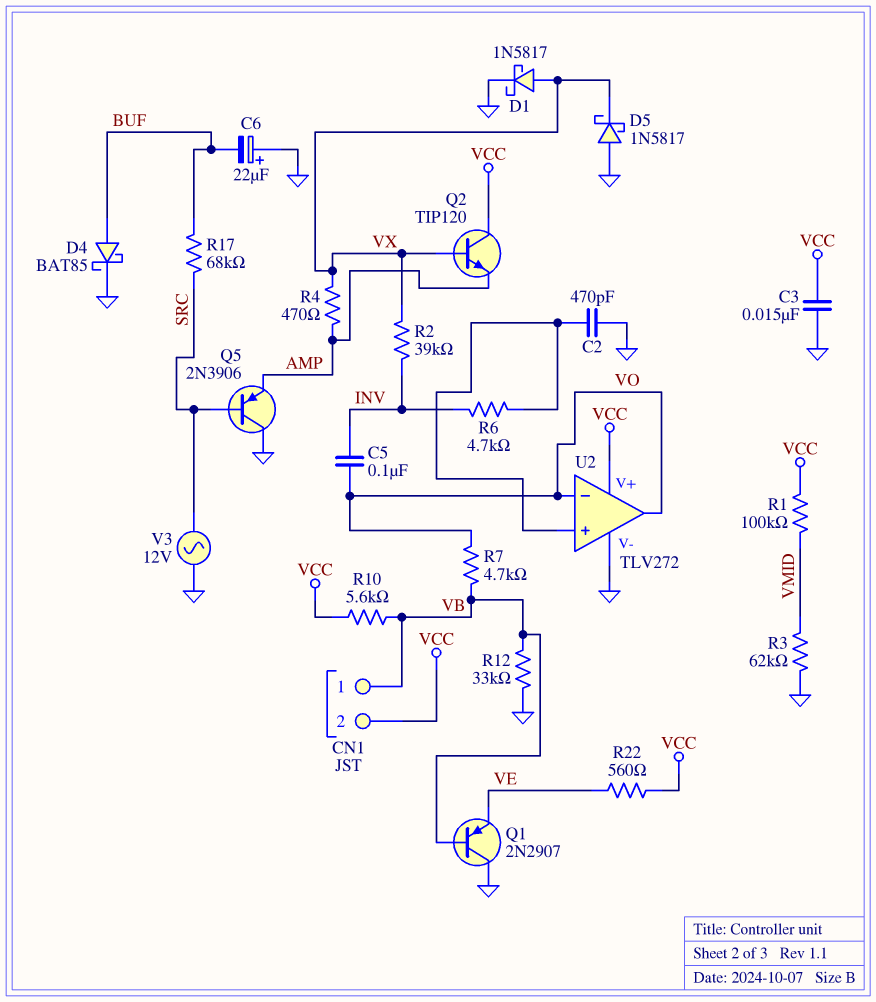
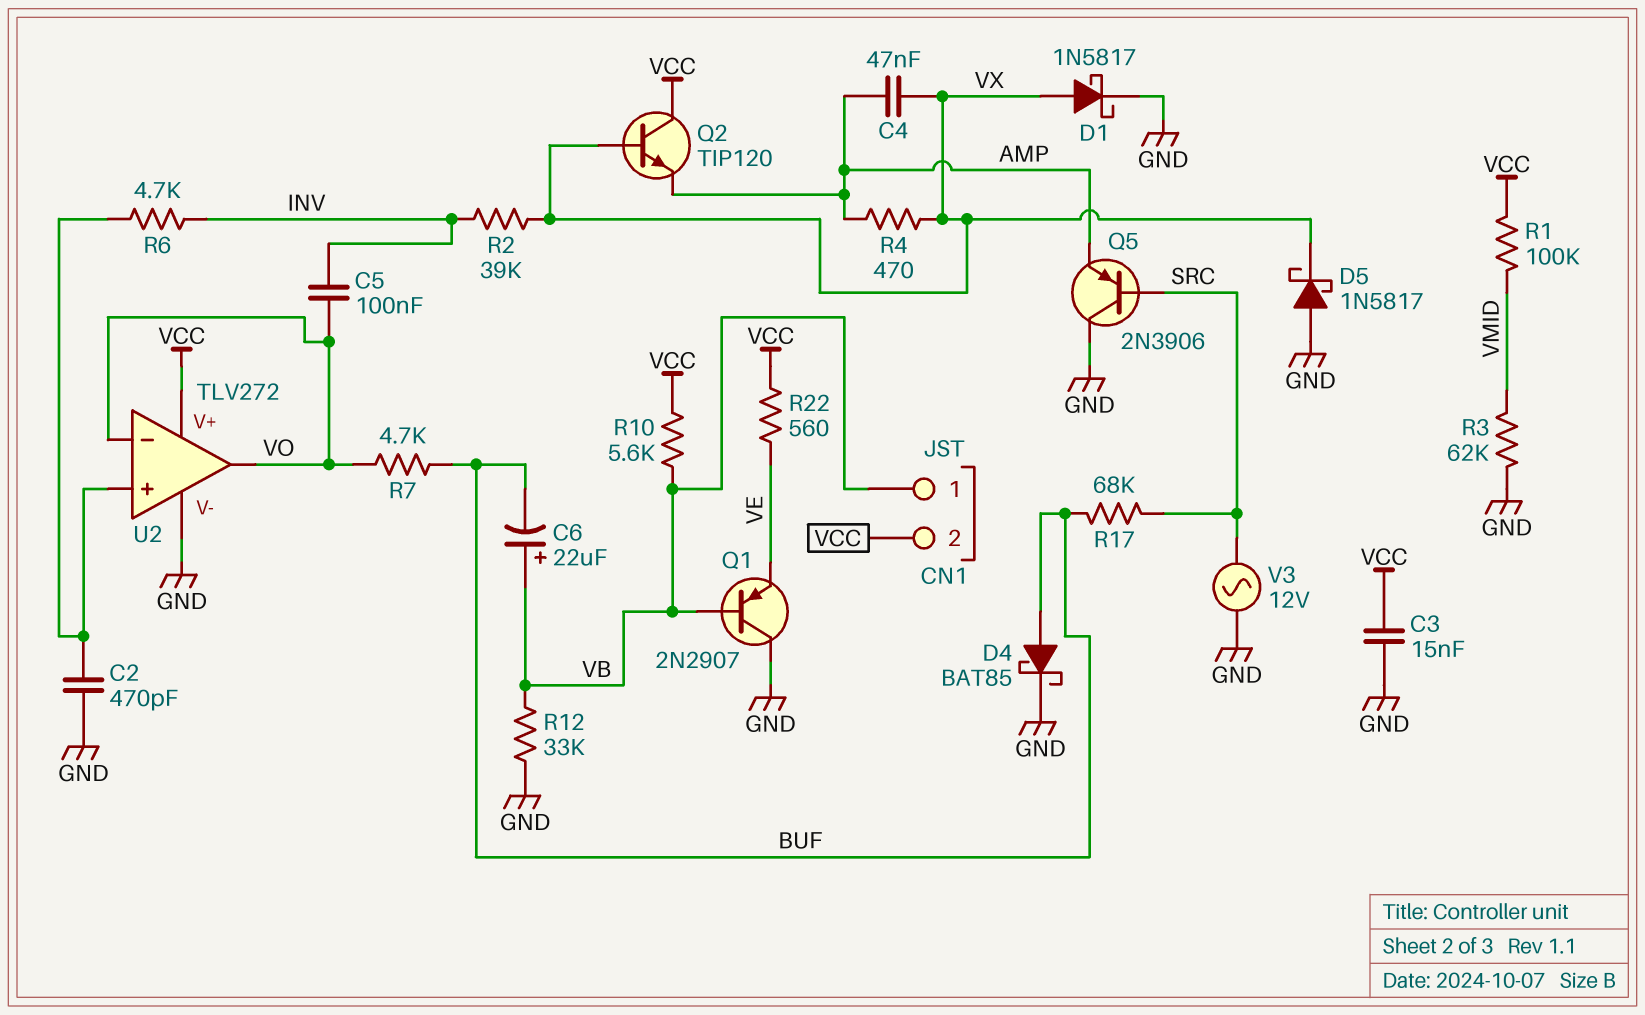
C4: none -> 47nF (AMP, VX)
C6: 22uF (plus GND, minus BUF) -> 22uF (plus VB, minus BUF)
R7: 4.7k (VB, VO) -> 4.7k (BUF, VO)

